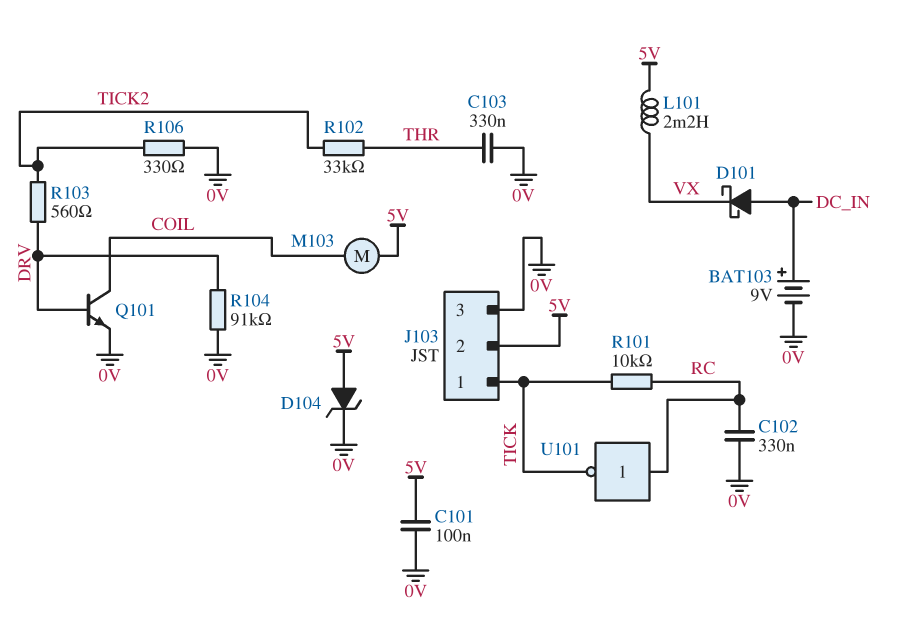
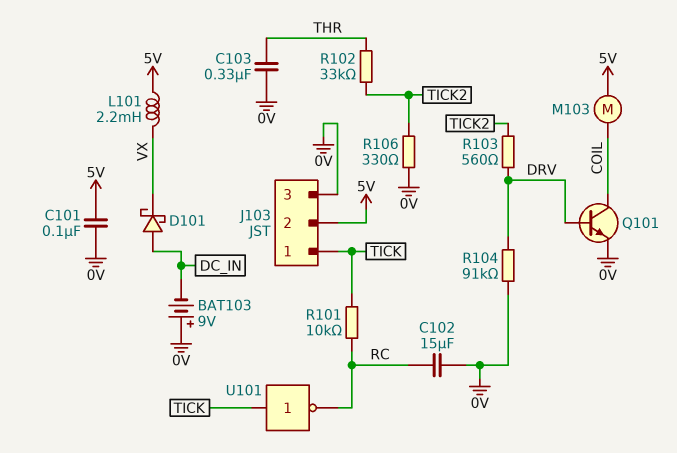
BAT103: 9V (plus DC_IN, minus 0V) -> 9V (plus 0V, minus DC_IN)
C102: 330nF (0V, RC) -> 15uF (0V, RC)
D104: zener (A 5V, K 0V) -> none
U101: NOT (in RC, out TICK) -> NOT (in TICK, out RC)

